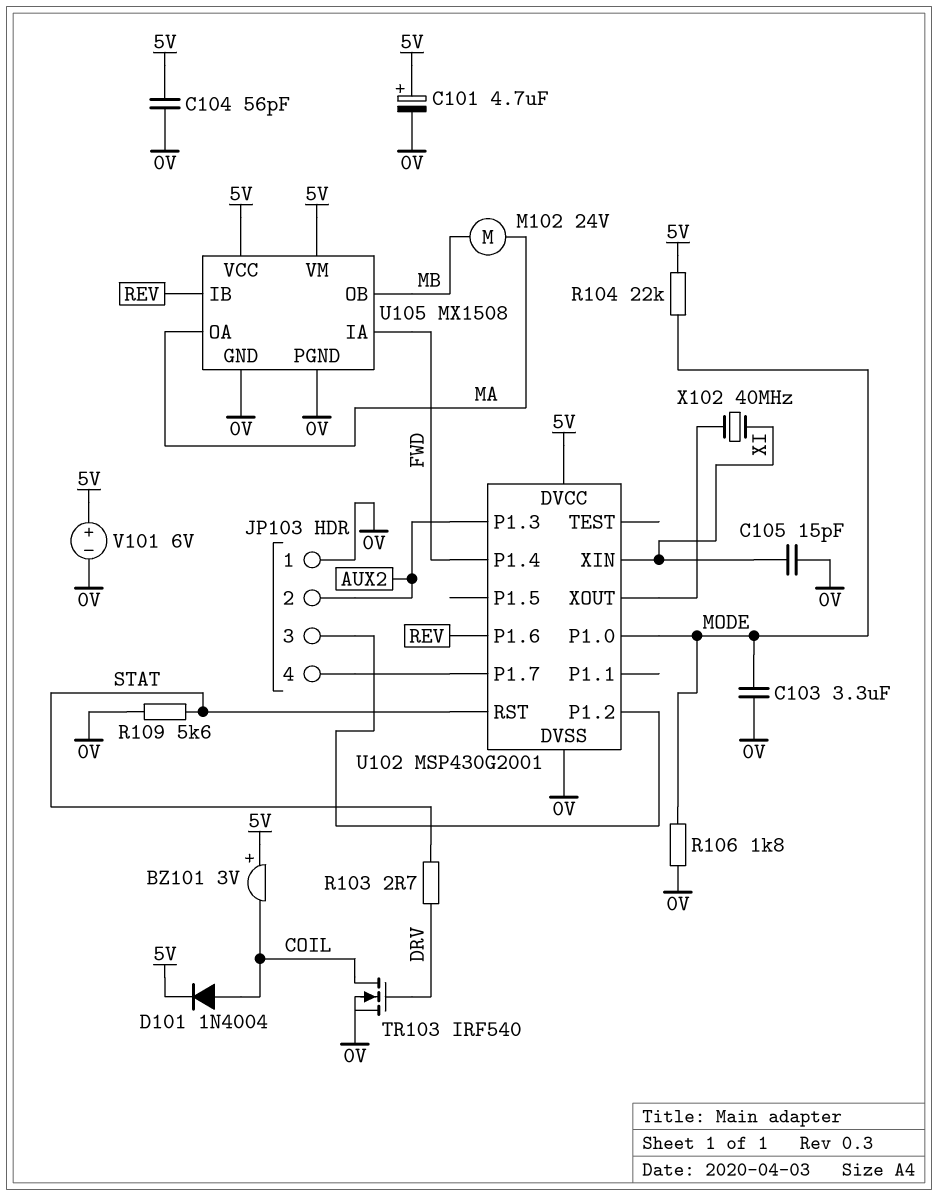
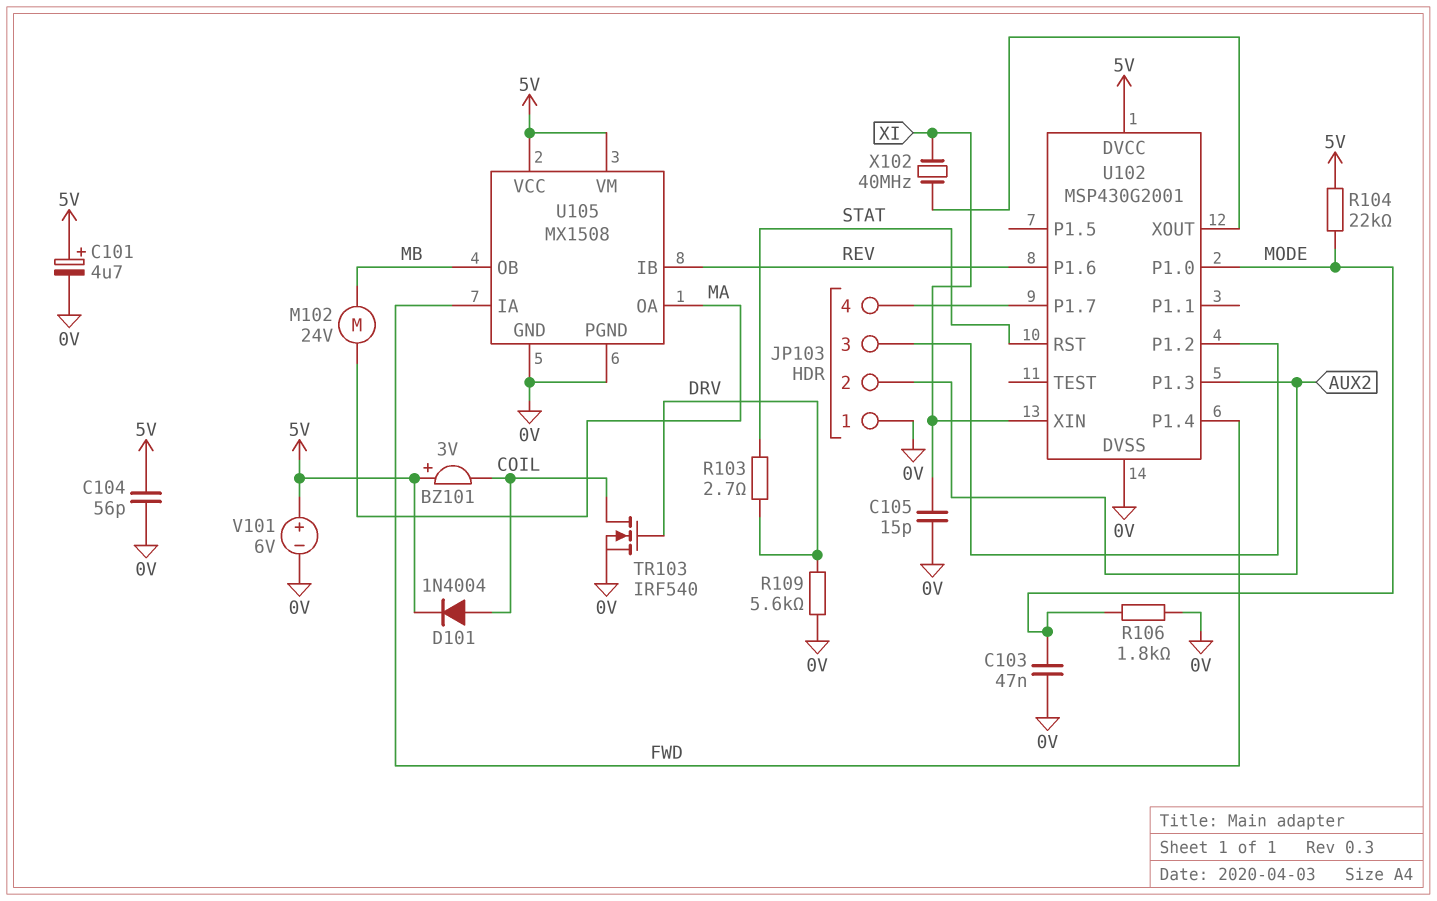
C103: 3.3uF (0V, MODE) -> 47nF (0V, MODE)
R109: 5.6k (0V, STAT) -> 5.6k (0V, DRV)

